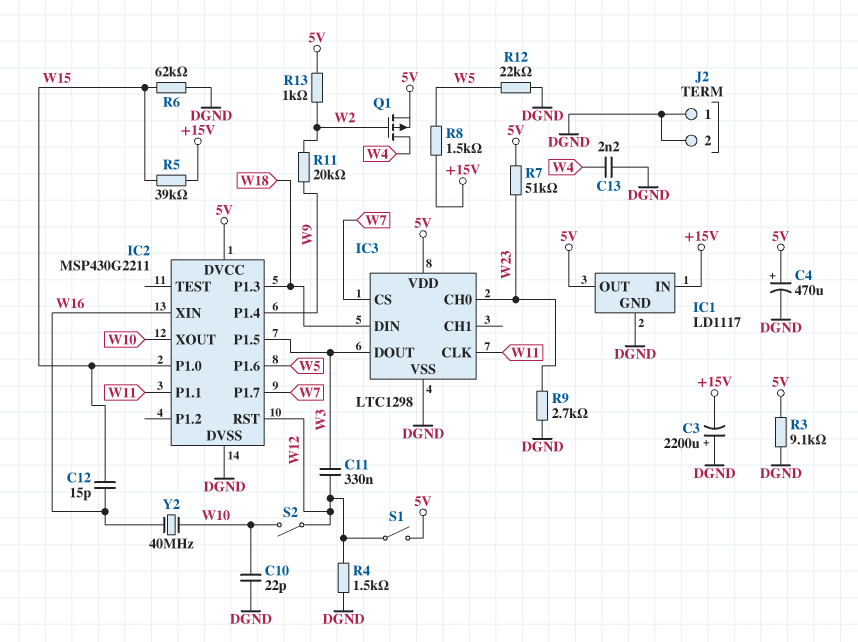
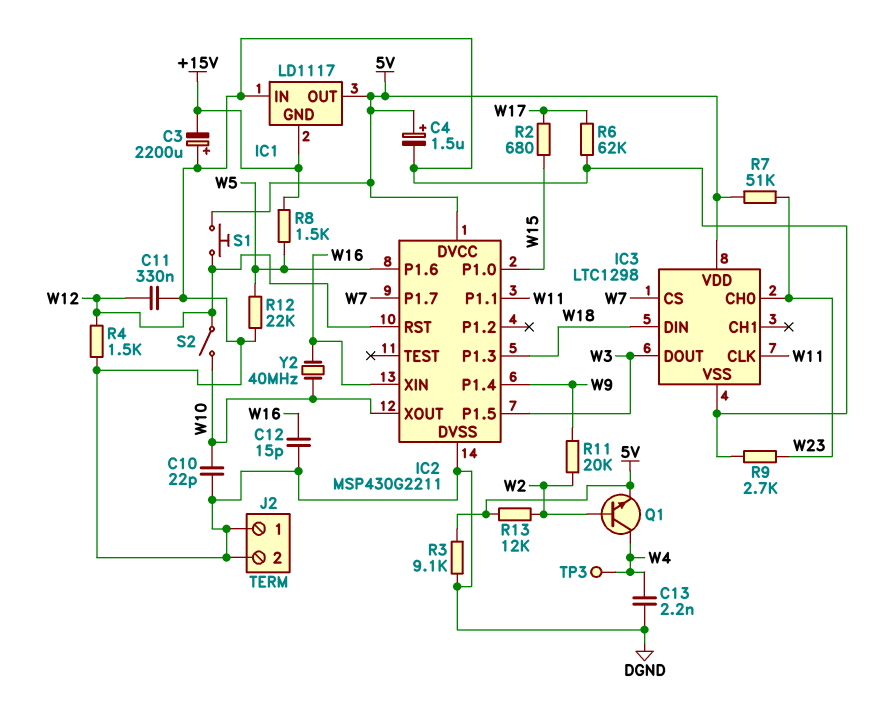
C4: 470uF (plus 5V, minus DGND) -> 1.5uF (plus 5V, minus DGND)
C11: 330nF (W3, W12) -> 330nF (DGND, W12)
C12: 15pF (W15, W16) -> 15pF (DGND, W16)
IC1 pin GND: DGND -> +15V
IC1 pin IN: +15V -> DGND
Q1: PMOS (G W2, D W4, S 5V) -> NPN (B W2, C W4, E 5V)
R2: none -> 680 (W15, W17)
R5: 39k (+15V, W15) -> none
R6: 62k (DGND, W15) -> 62k (DGND, W17)
R13: 1k (5V, W2) -> 12k (5V, W2)
S1: switch (5V, W12) -> button (5V, W12)
TP3: none -> test point (W4)

